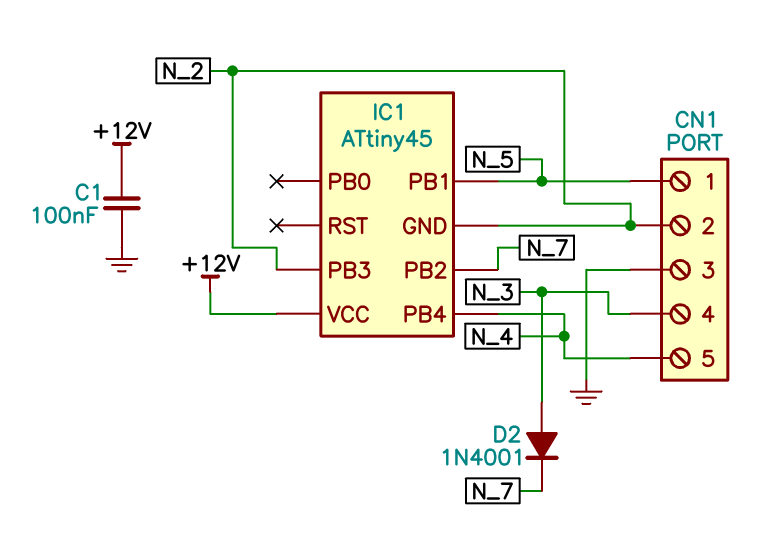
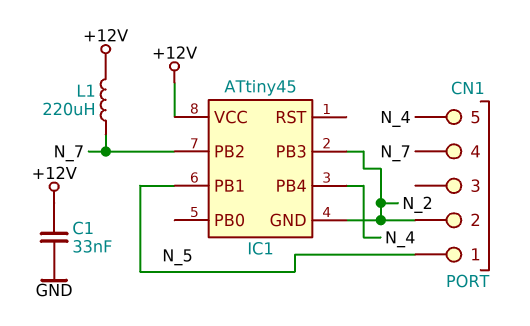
C1: 100nF (+12V, GND) -> 33nF (+12V, GND)
CN1 pin 3: GND -> none
CN1 pin 4: N_3 -> N_7
D2: diode 1N4001 (A N_3, K N_7) -> none
L1: none -> 220uH (+12V, N_7)

